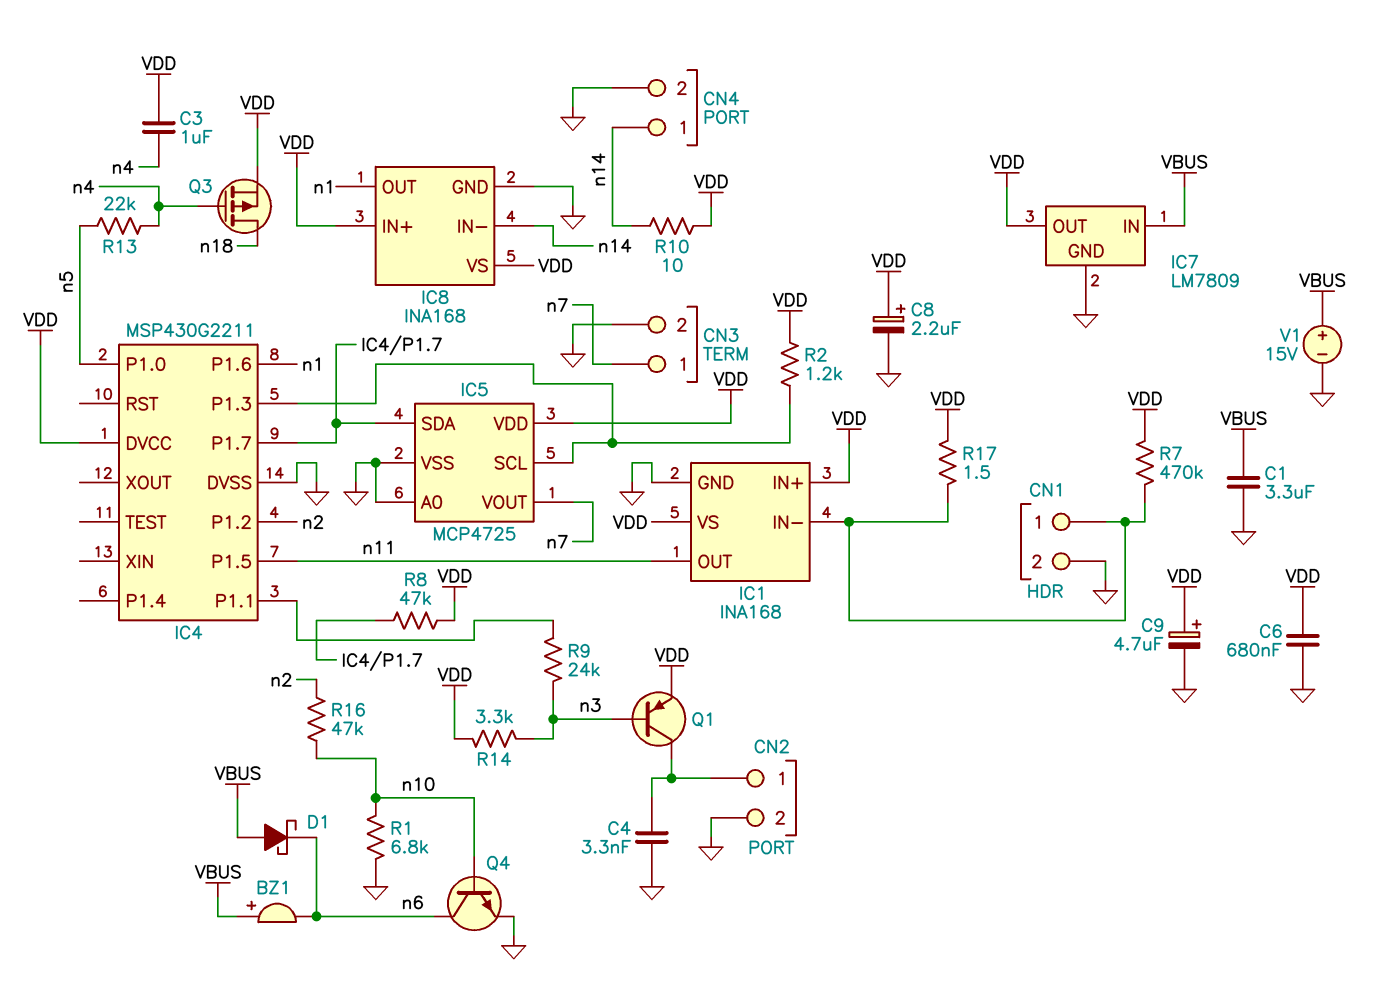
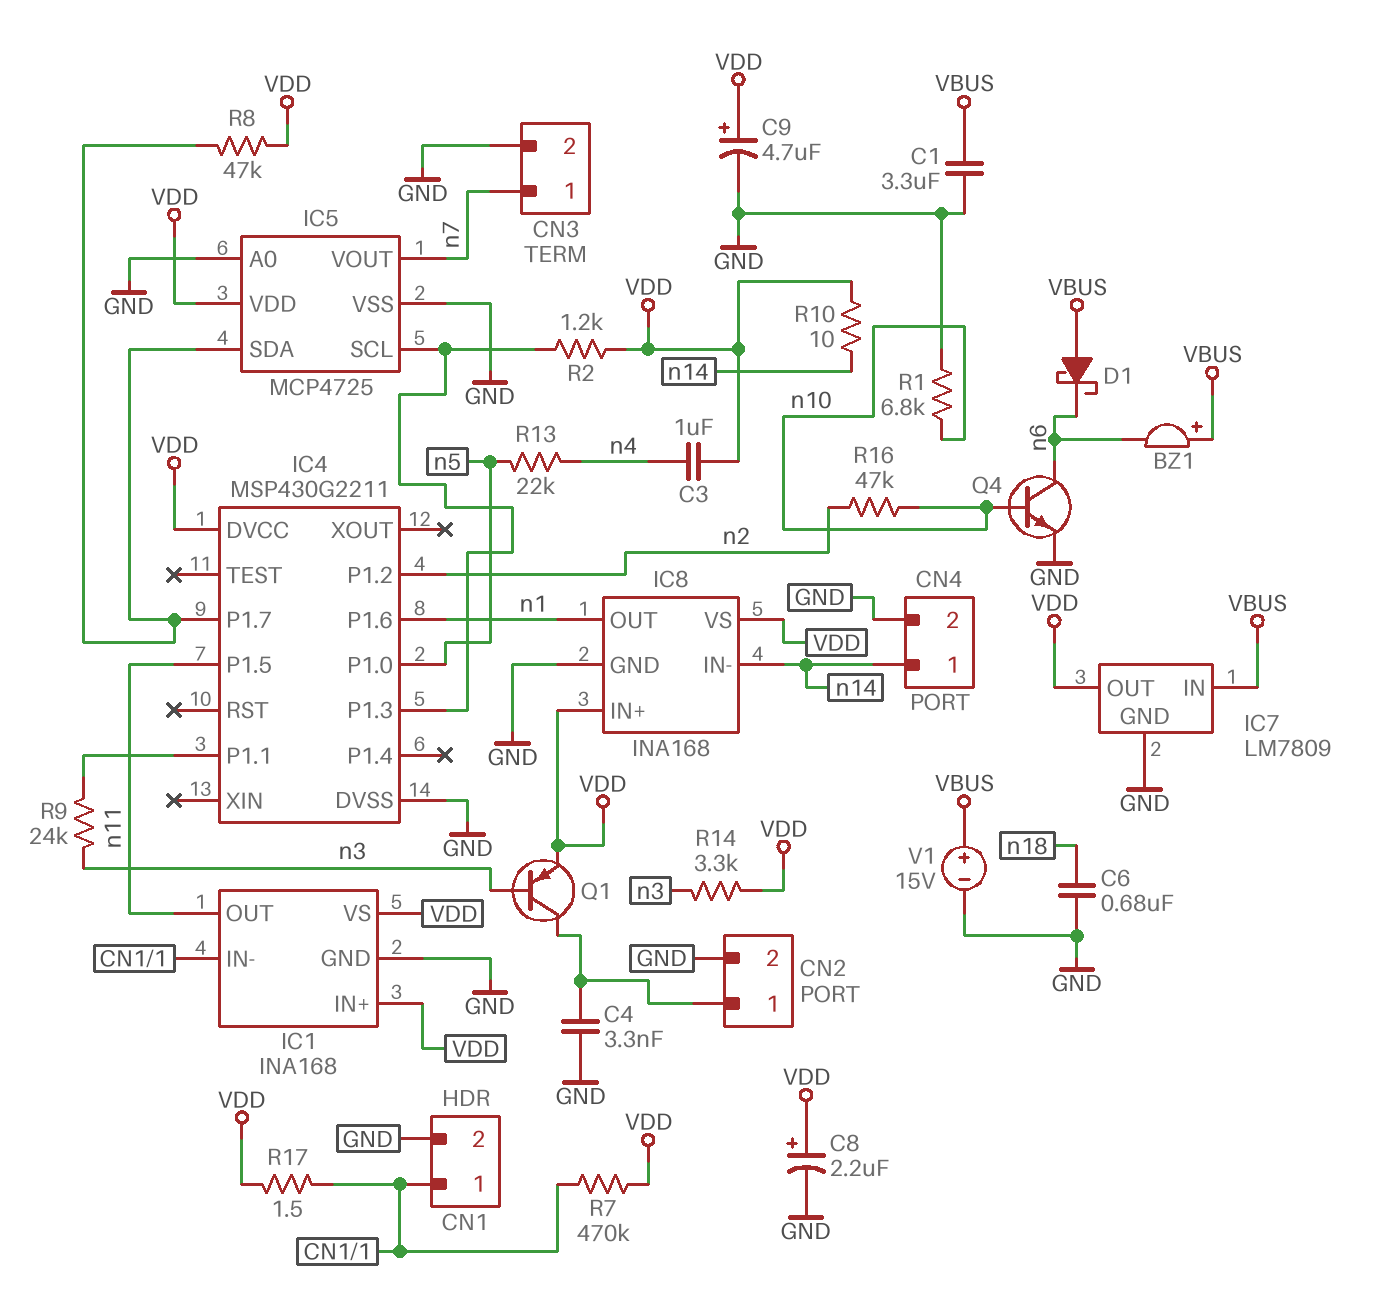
C6: 680nF (GND, VDD) -> 680nF (GND, n18)
Q3: PMOS (G n4, D n18, S VDD) -> none

